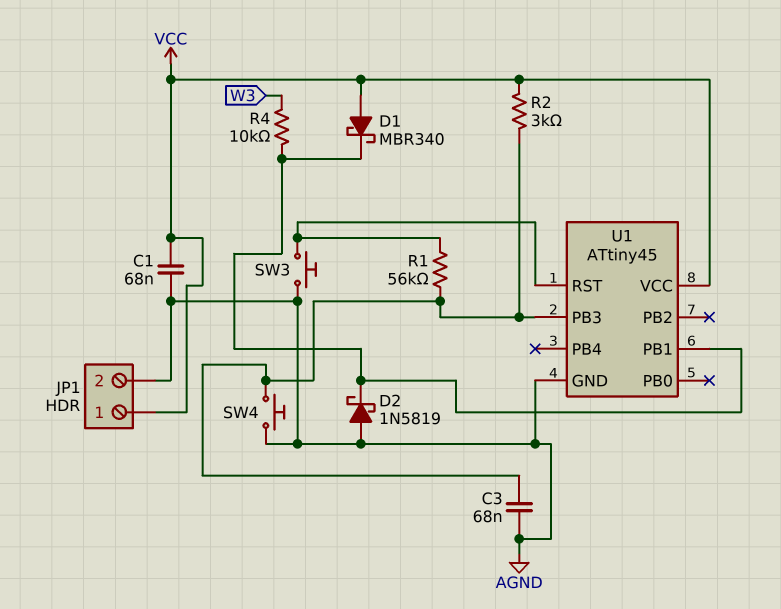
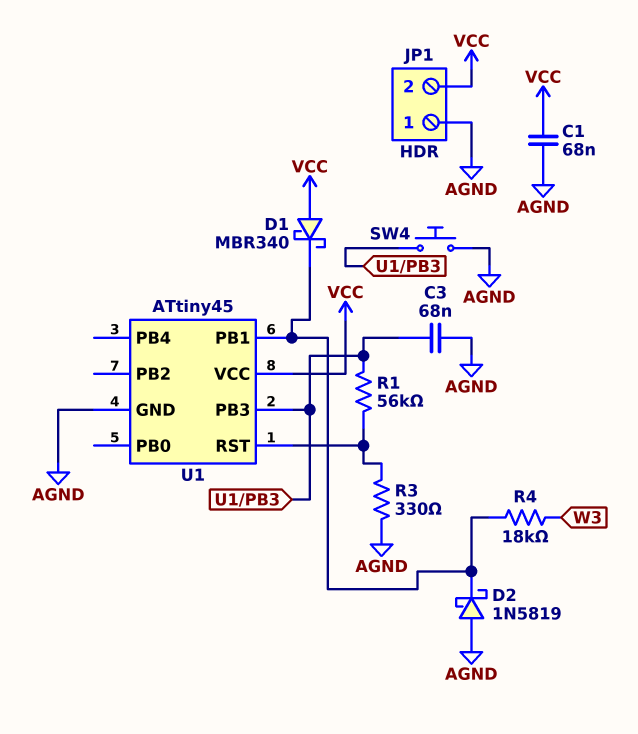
JP1 pin 1: VCC -> AGND
JP1 pin 2: AGND -> VCC
R2: 3k (U1/PB3, VCC) -> none
R3: none -> 330 (AGND, U1/RST)
R4: 10k (U1/PB1, W3) -> 18k (U1/PB1, W3)
SW3: button (AGND, U1/RST) -> none

